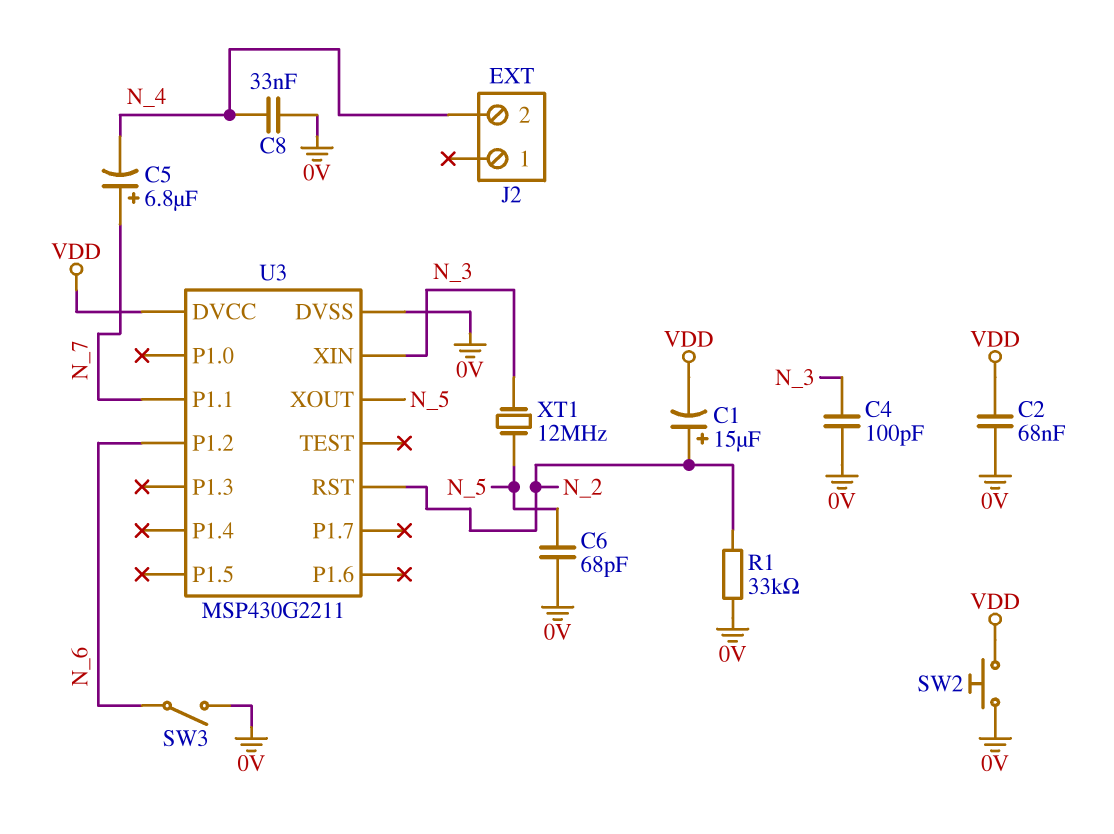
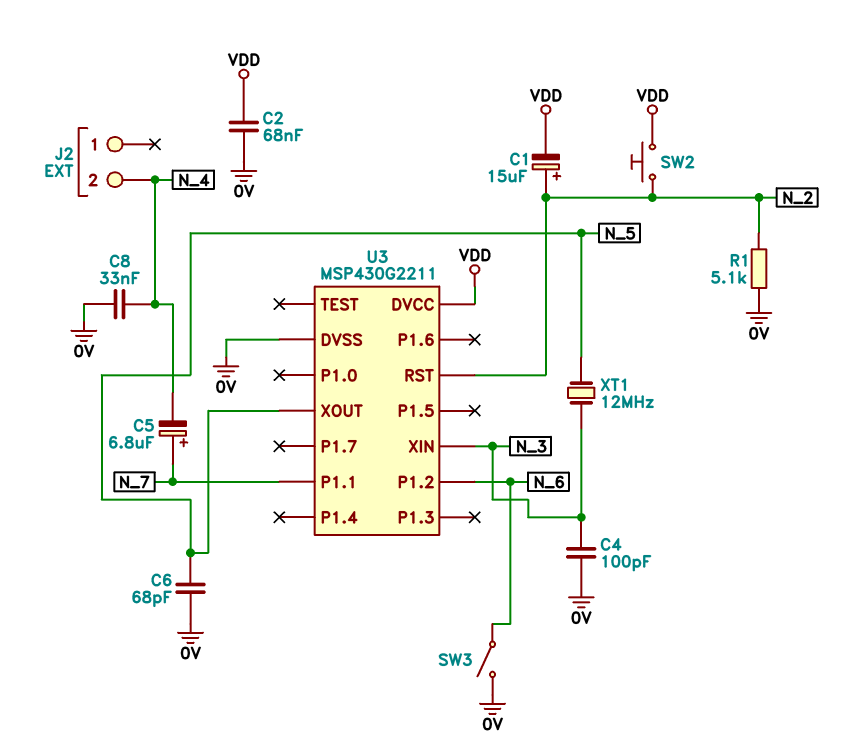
R1: 33k (0V, N_2) -> 5.1k (0V, N_2)
SW2: button (0V, VDD) -> button (N_2, VDD)

